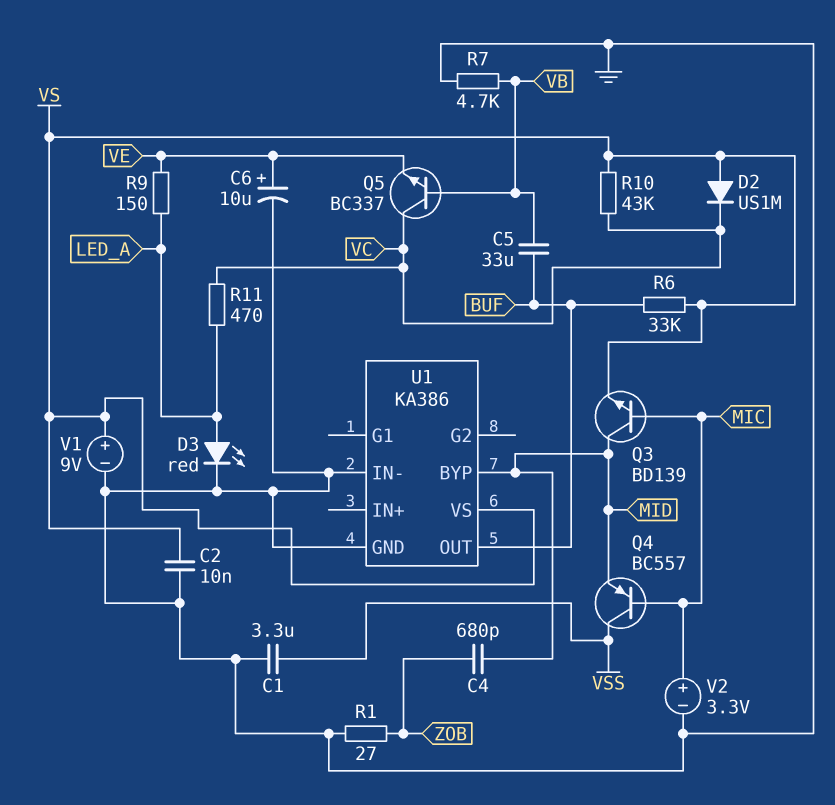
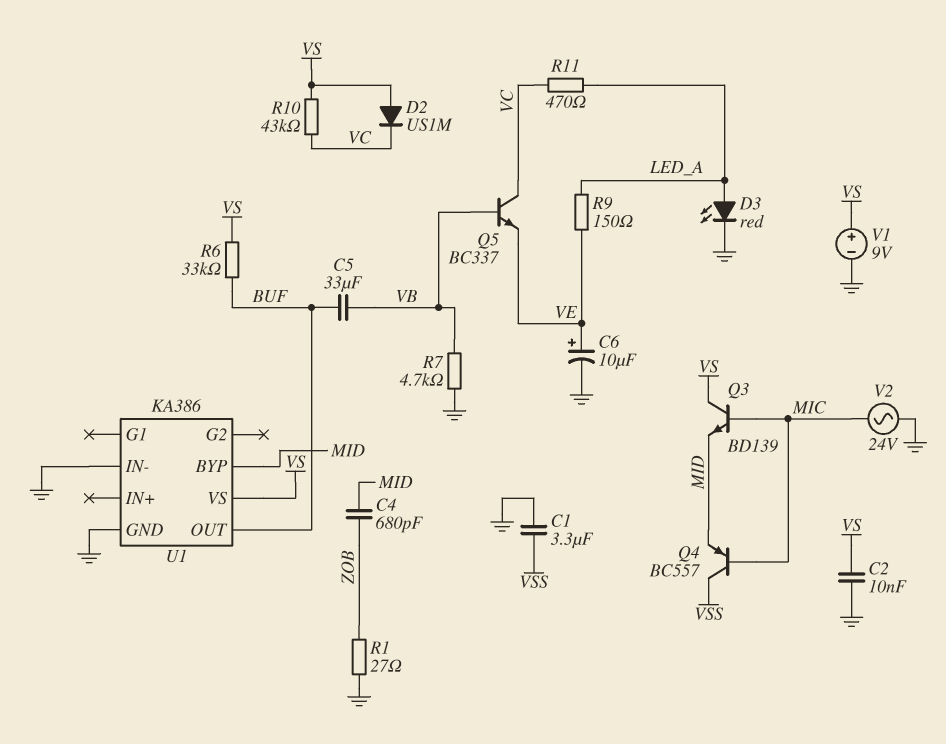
Q3: NPN BD139 (B MIC, C MID, E VS) -> NPN BD139 (B MIC, C VS, E MID)
V2: 3.3V (plus MIC, minus GND) -> AC 24V (GND, MIC)

